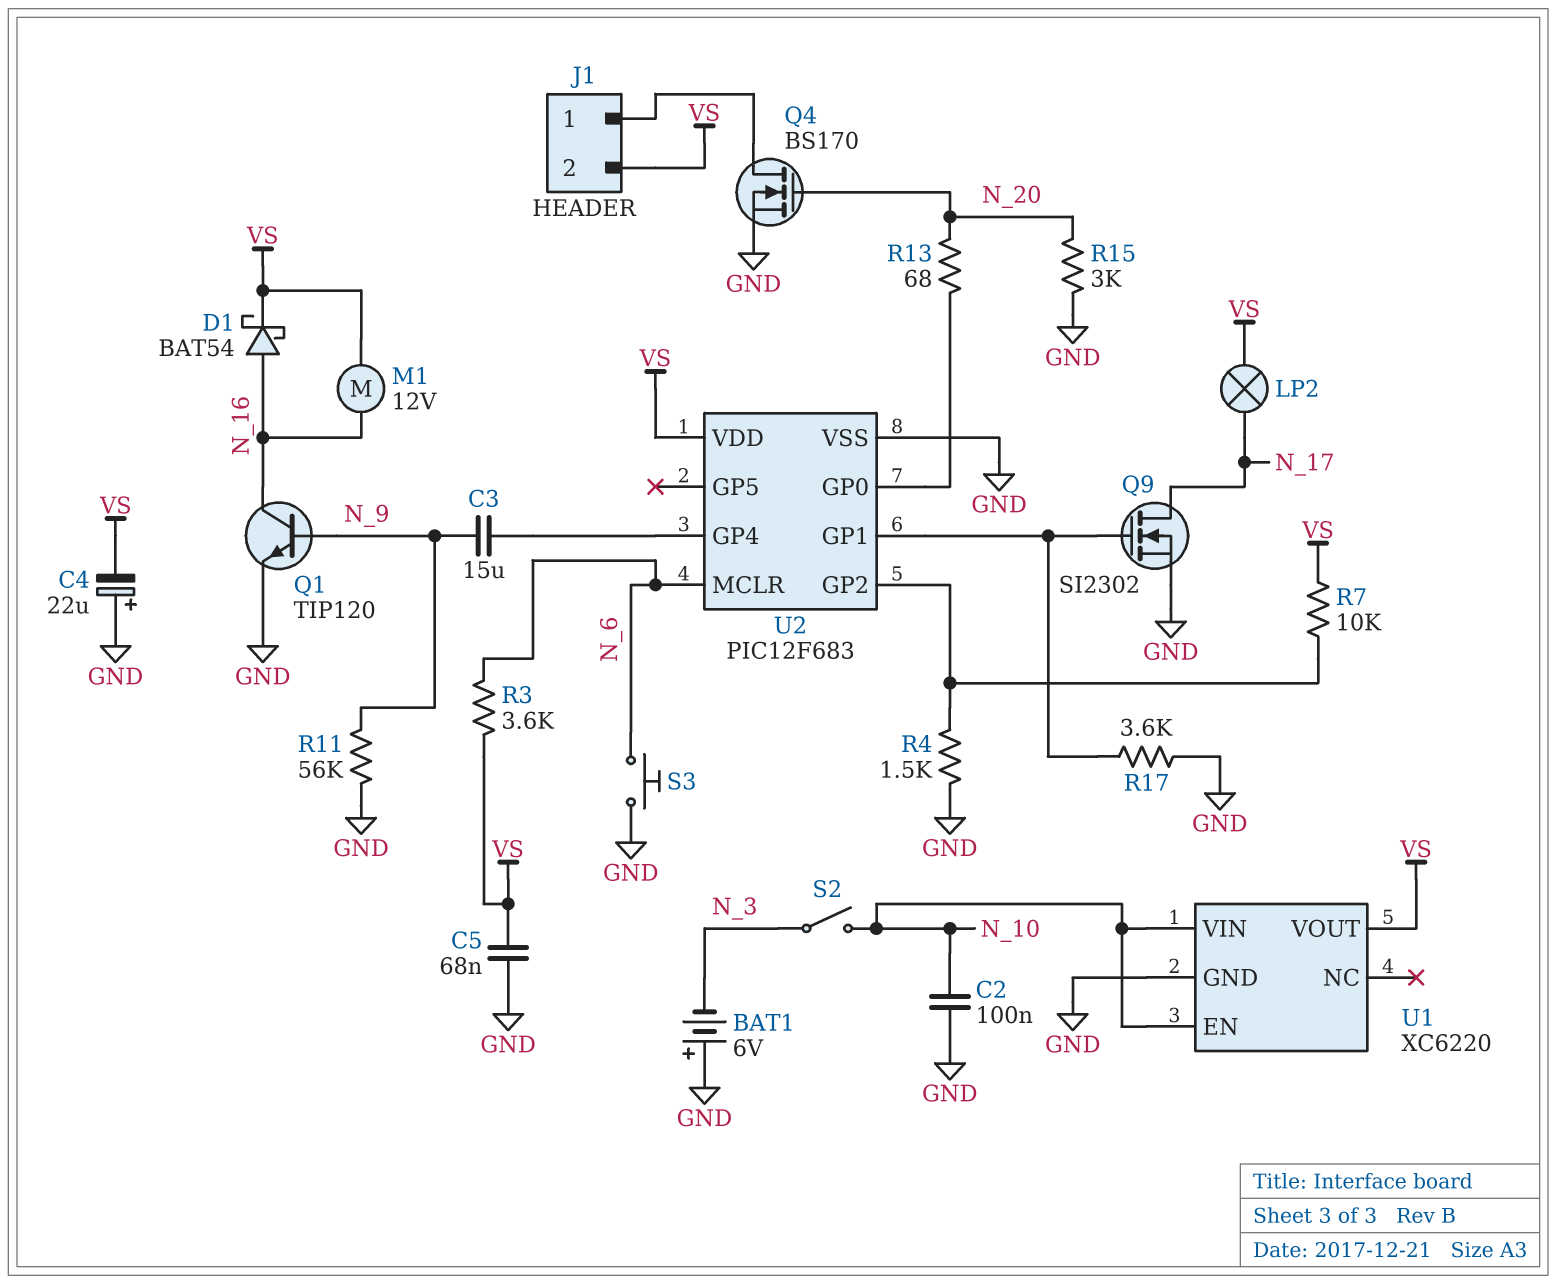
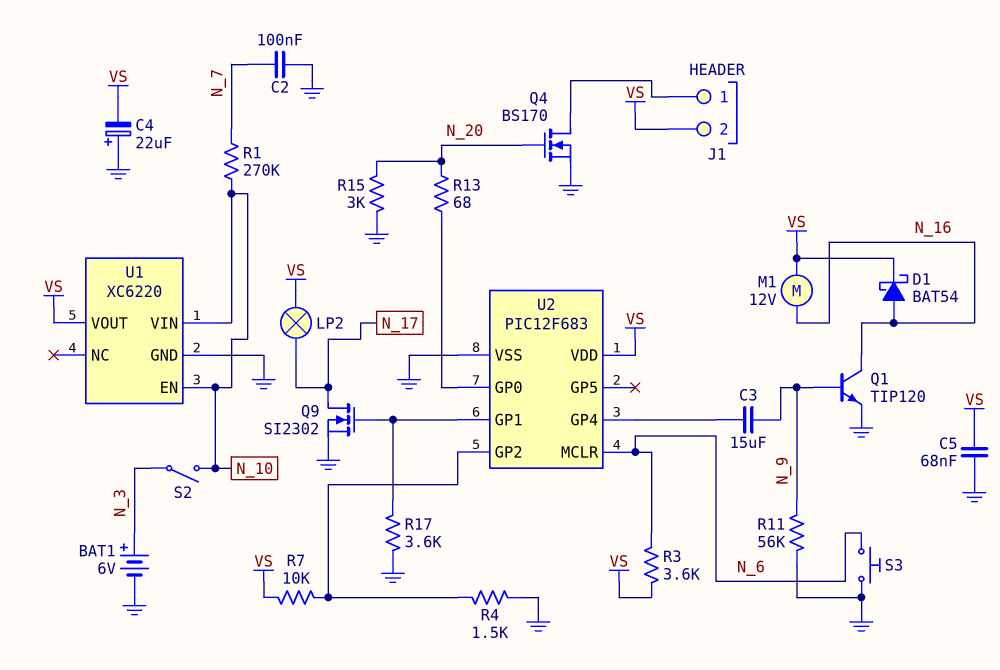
BAT1: 6V (plus GND, minus N_3) -> 6V (plus N_3, minus GND)
C2: 100nF (GND, N_10) -> 100nF (GND, N_7)
R1: none -> 270k (N_7, N_10)

